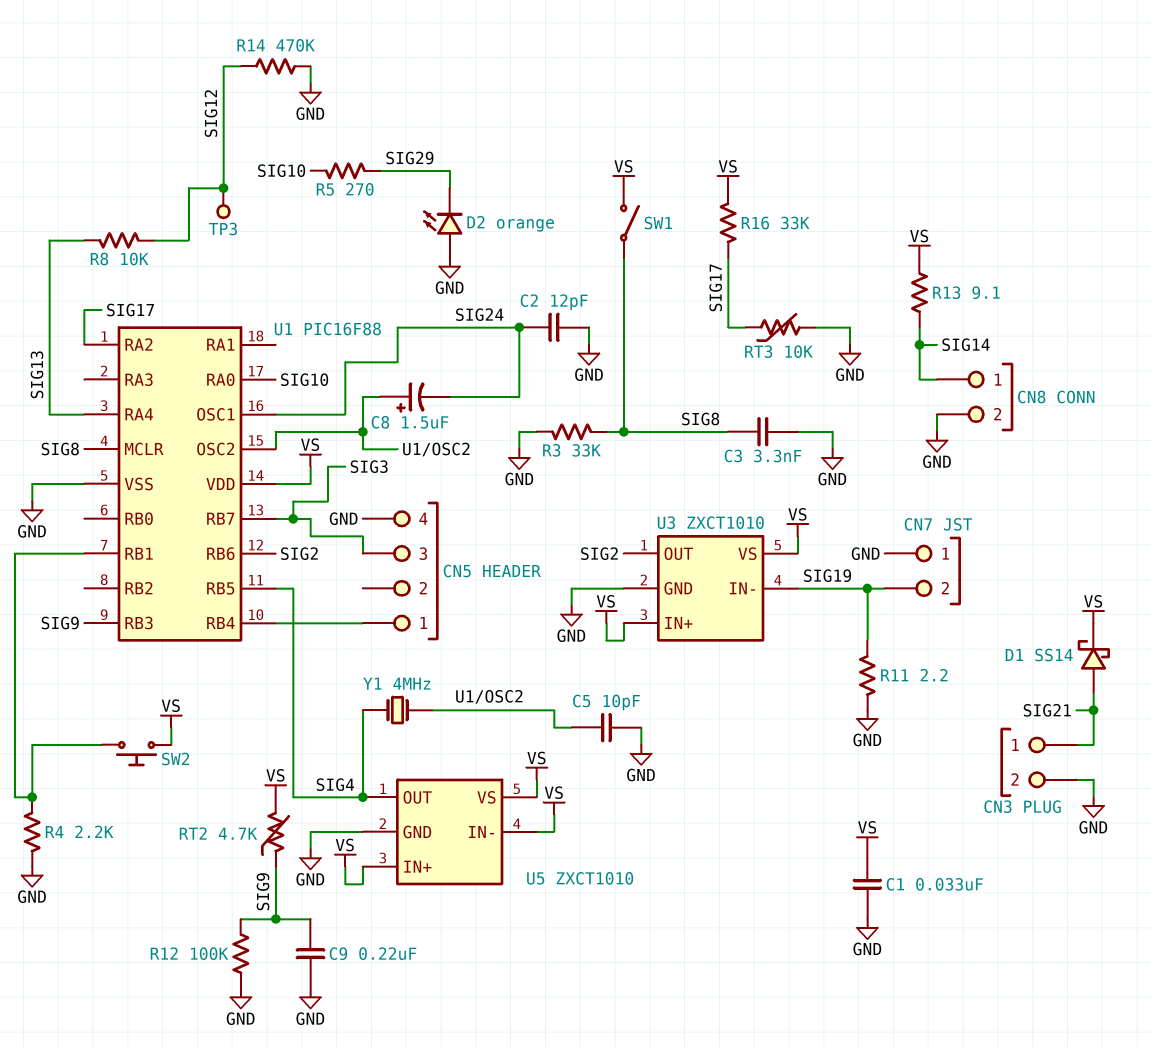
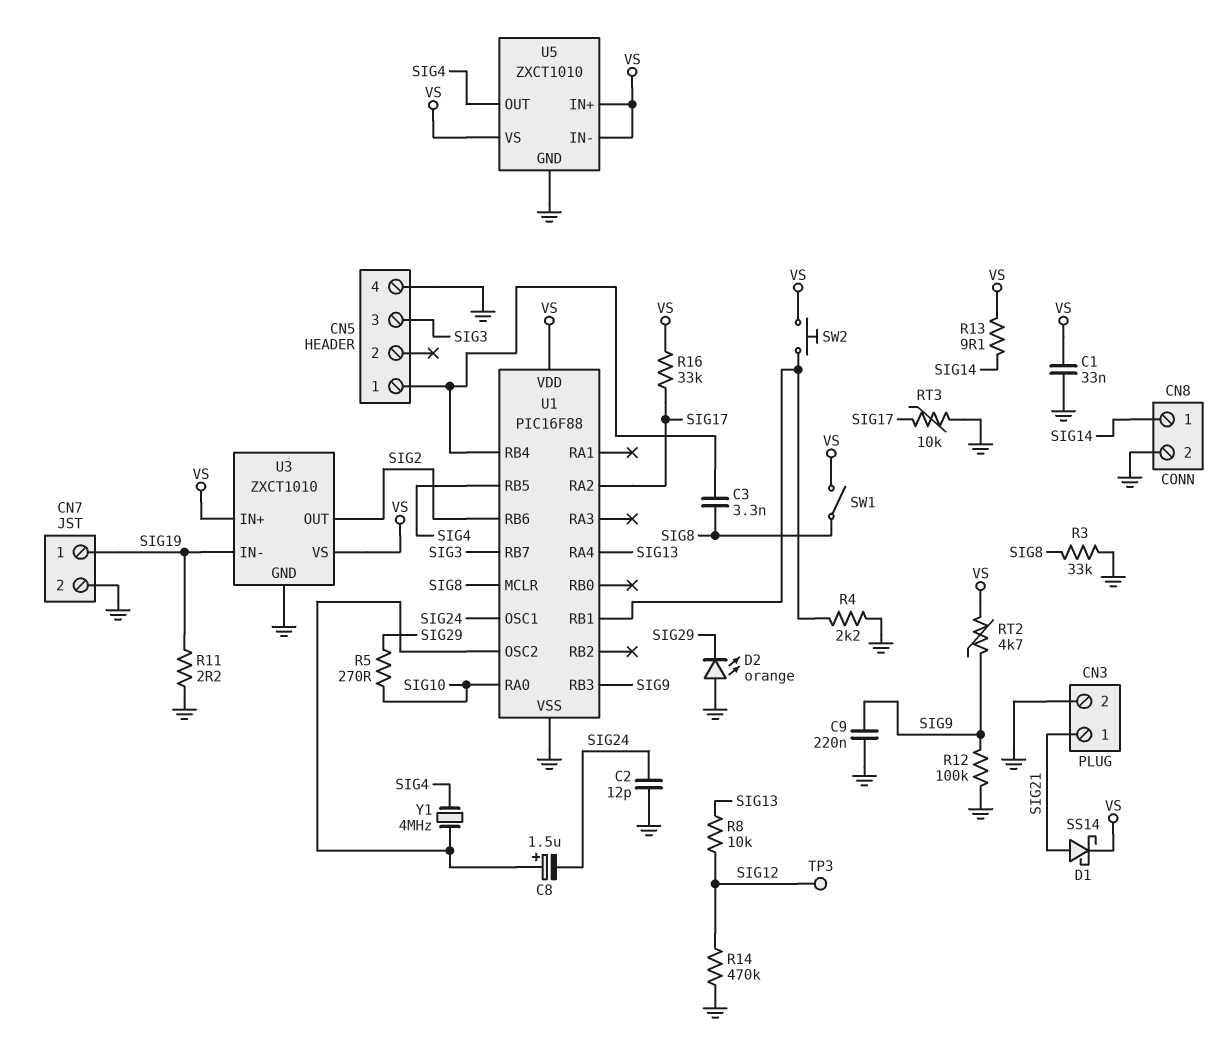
C3: 3.3nF (GND, SIG8) -> 3.3nF (CN5/1, SIG8)
C5: 10pF (GND, U1/OSC2) -> none
CN7 pin 1: GND -> SIG19
CN7 pin 2: SIG19 -> GND

